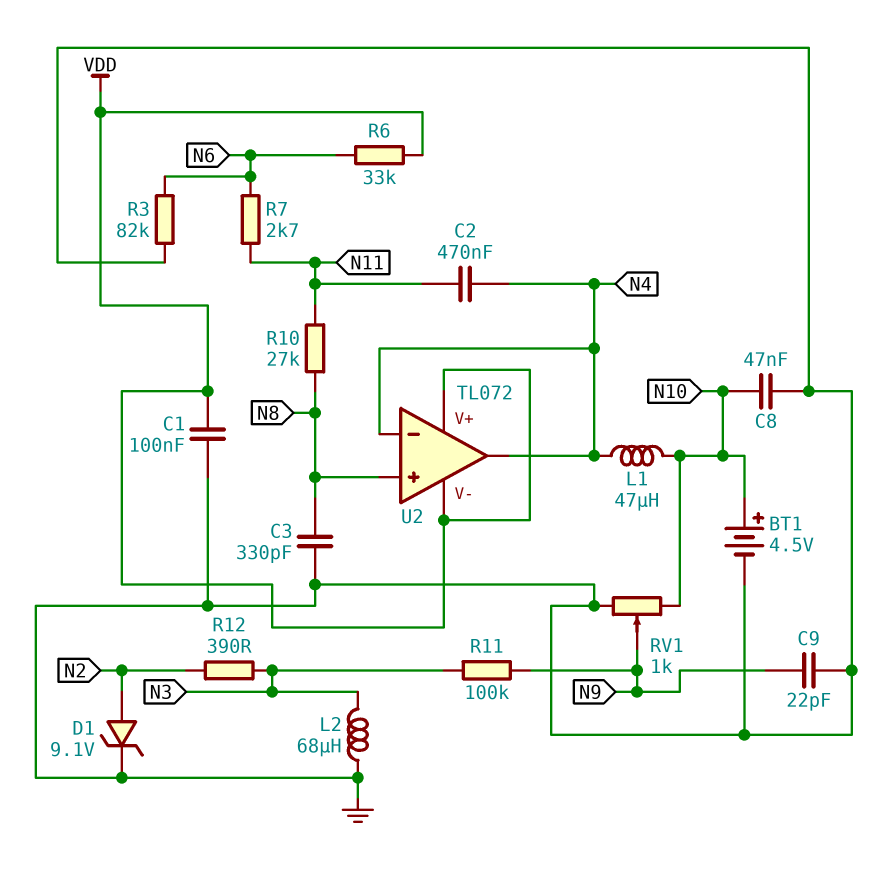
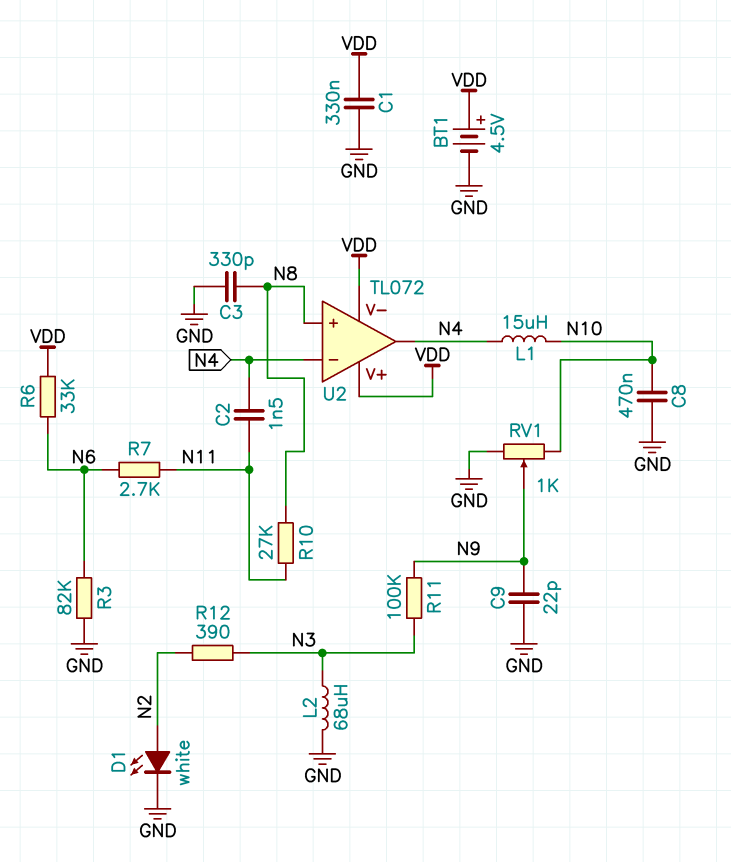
BT1: 4.5V (plus N10, minus GND) -> 4.5V (plus VDD, minus GND)
C1: 100nF (GND, VDD) -> 330nF (GND, VDD)
C2: 470nF (N4, N11) -> 1.5nF (N4, N11)
C8: 47nF (GND, N10) -> 470nF (GND, N10)
D1: zener 9.1V (A N2, K GND) -> LED white (A N2, K GND)
L1: 47uH (N4, N10) -> 15uH (N4, N10)

